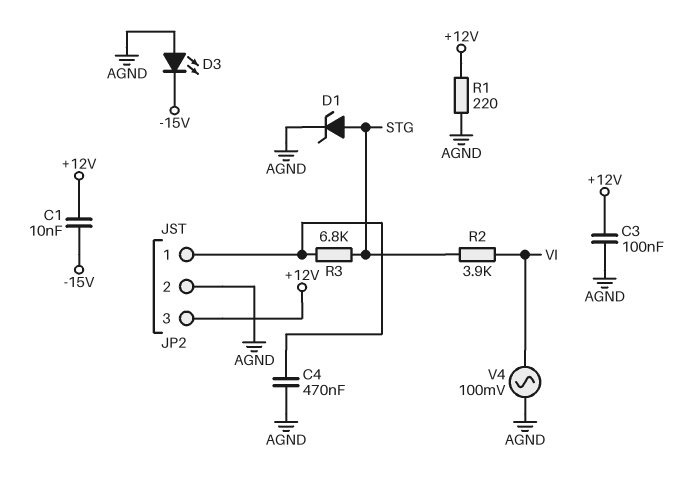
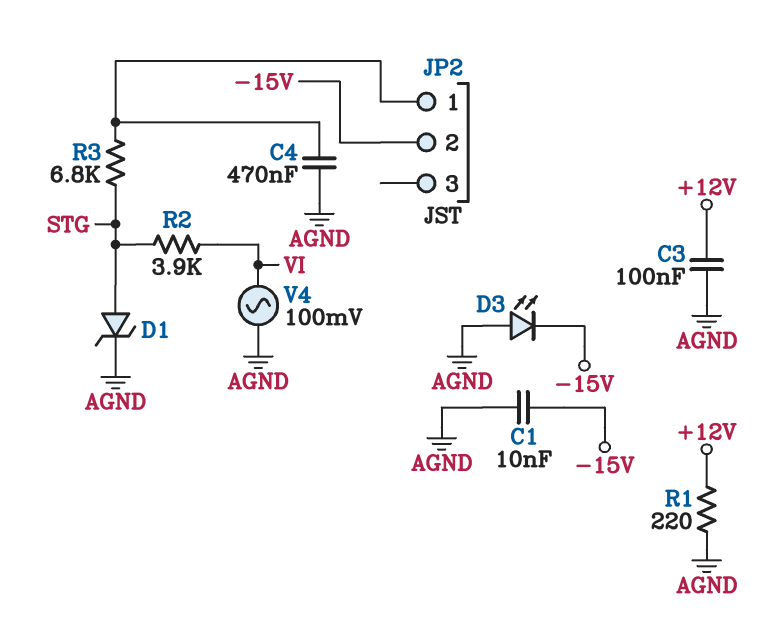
C1: 10nF (+12V, -15V) -> 10nF (-15V, AGND)
JP2 pin 2: AGND -> -15V
JP2 pin 3: +12V -> none

